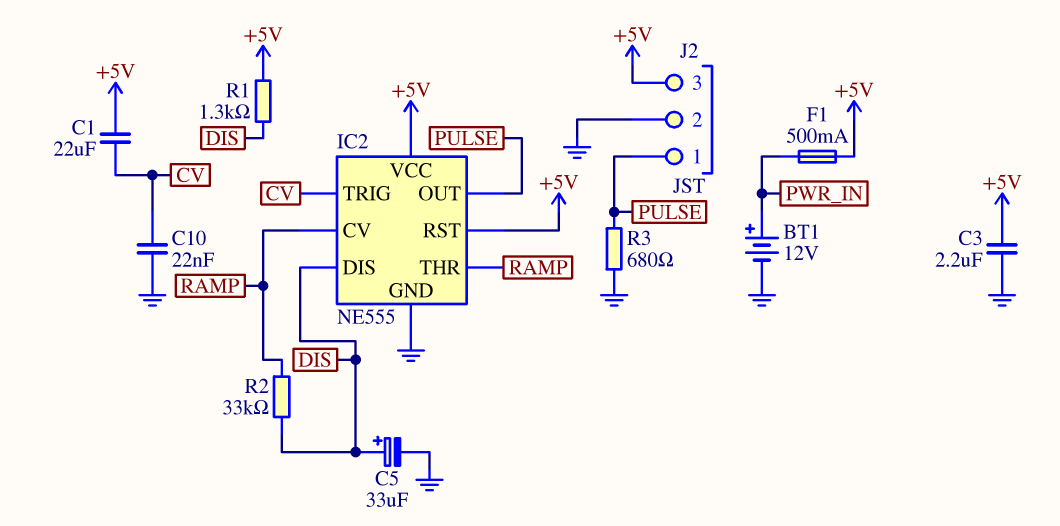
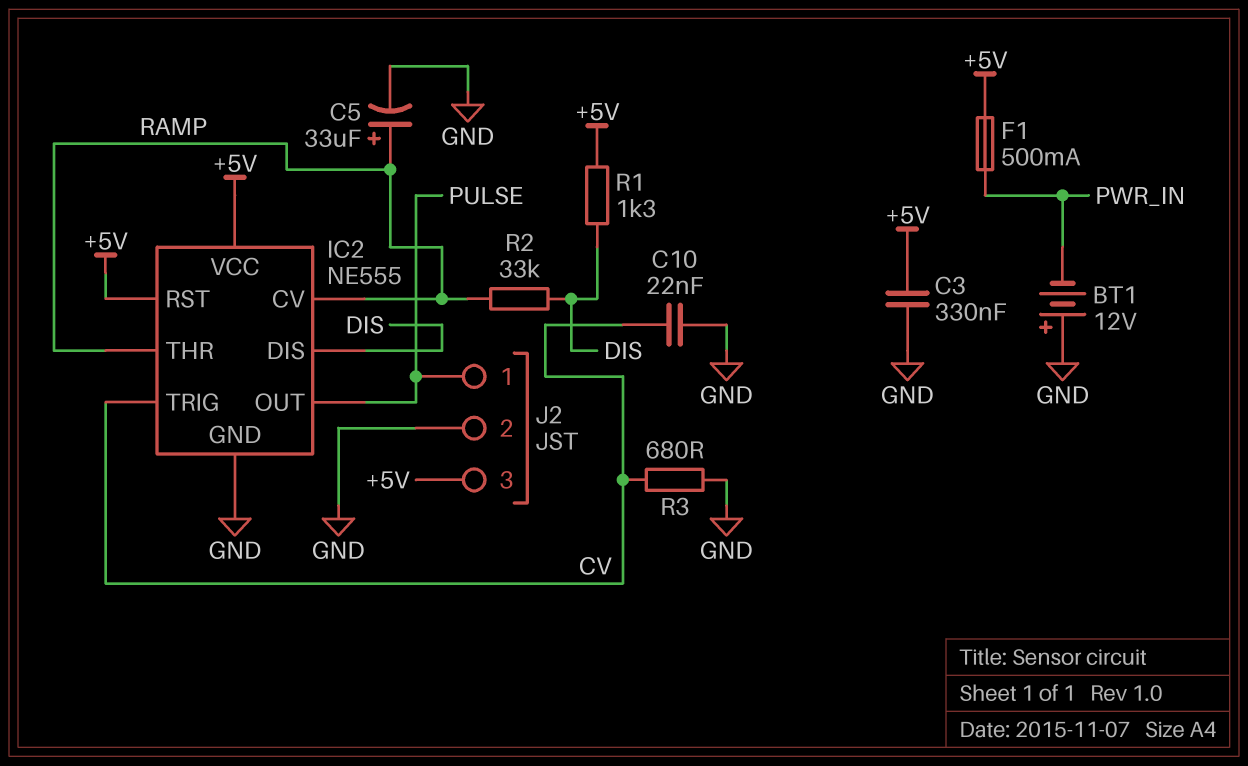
BT1: 12V (plus PWR_IN, minus GND) -> 12V (plus GND, minus PWR_IN)
C1: 22uF (+5V, CV) -> none
C3: 2.2uF (+5V, GND) -> 330nF (+5V, GND)
C5: 33uF (plus DIS, minus GND) -> 33uF (plus RAMP, minus GND)
R3: 680 (GND, PULSE) -> 680 (CV, GND)

